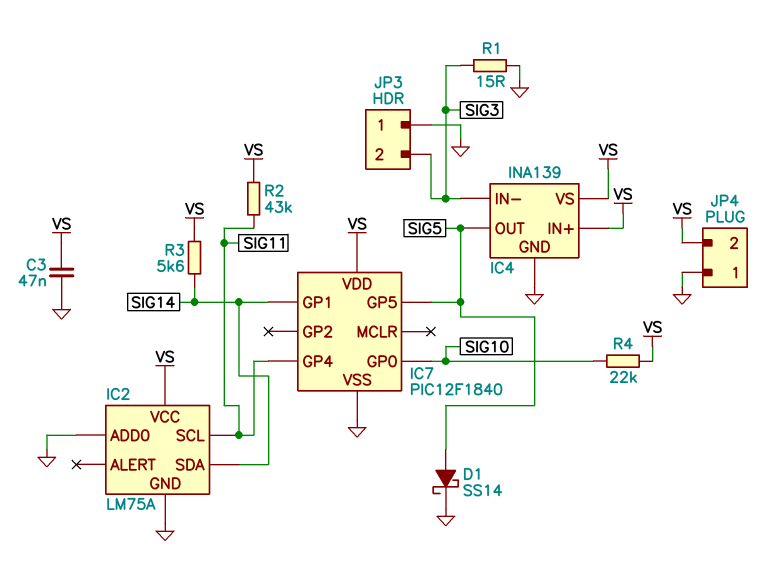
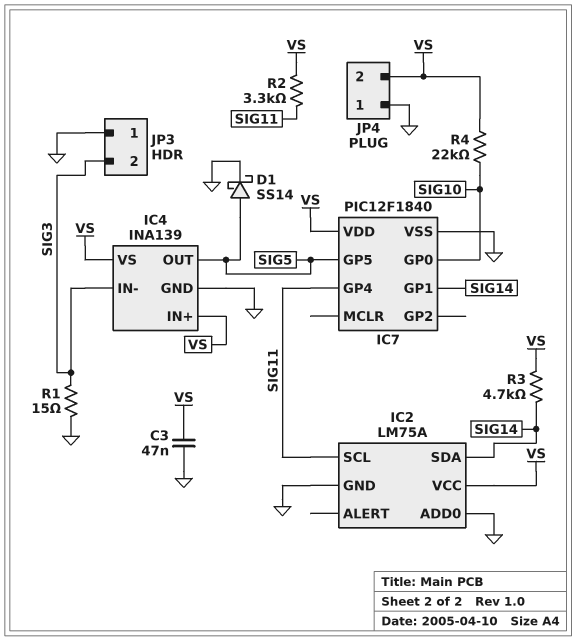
R2: 43k (SIG11, VS) -> 3.3k (SIG11, VS)
R3: 5.6k (SIG14, VS) -> 4.7k (SIG14, VS)

